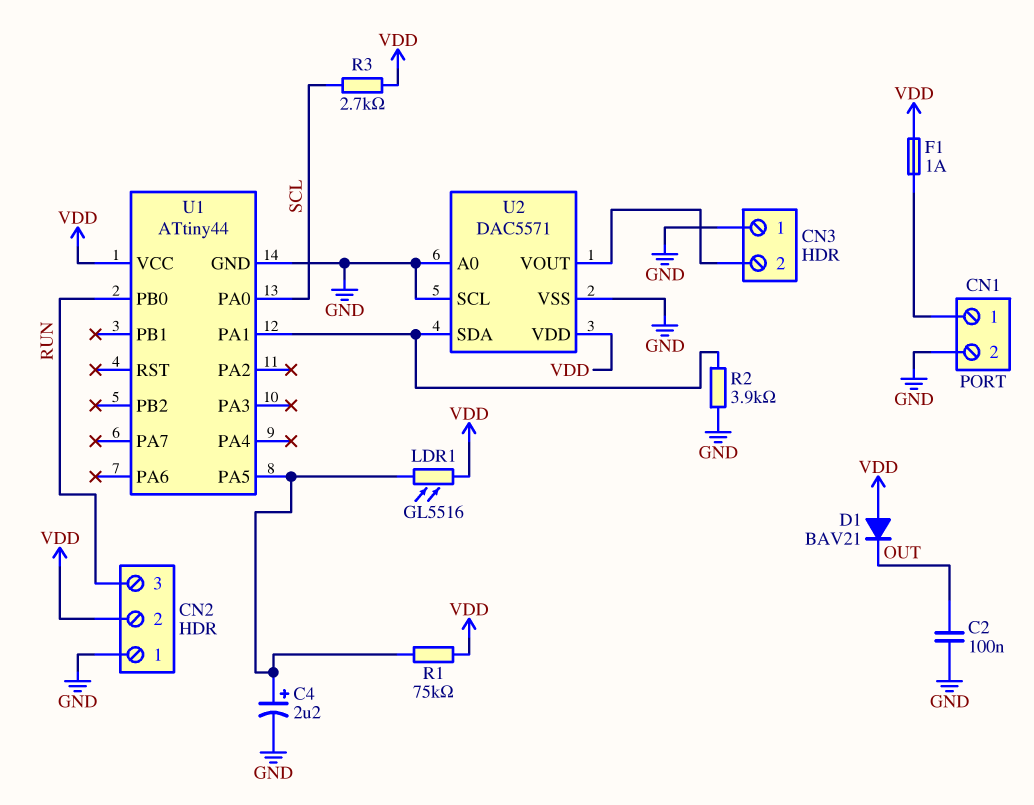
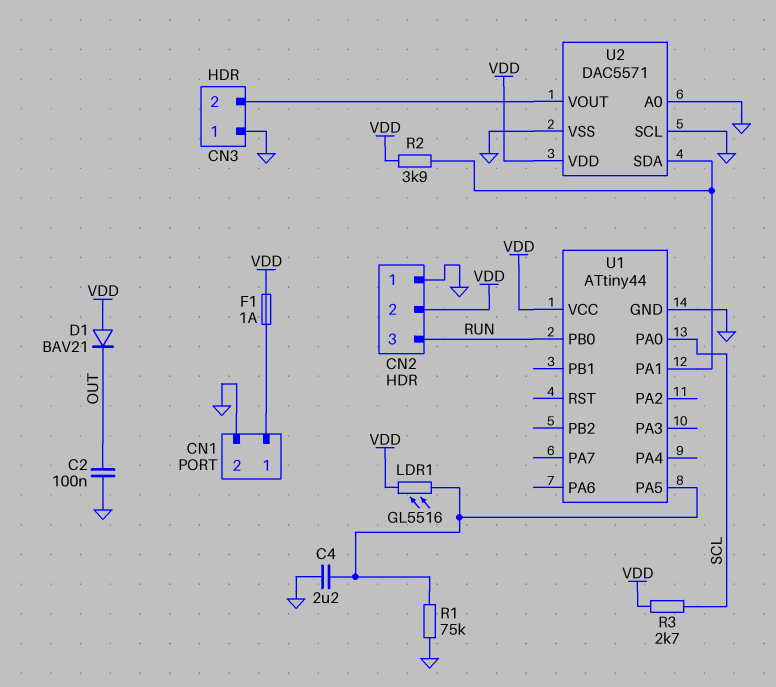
C4: 2.2uF (plus U1/PA5, minus GND) -> 2.2uF (GND, U1/PA5)
R1: 75k (U1/PA5, VDD) -> 75k (GND, U1/PA5)
R2: 3.9k (GND, U1/PA1) -> 3.9k (U1/PA1, VDD)

